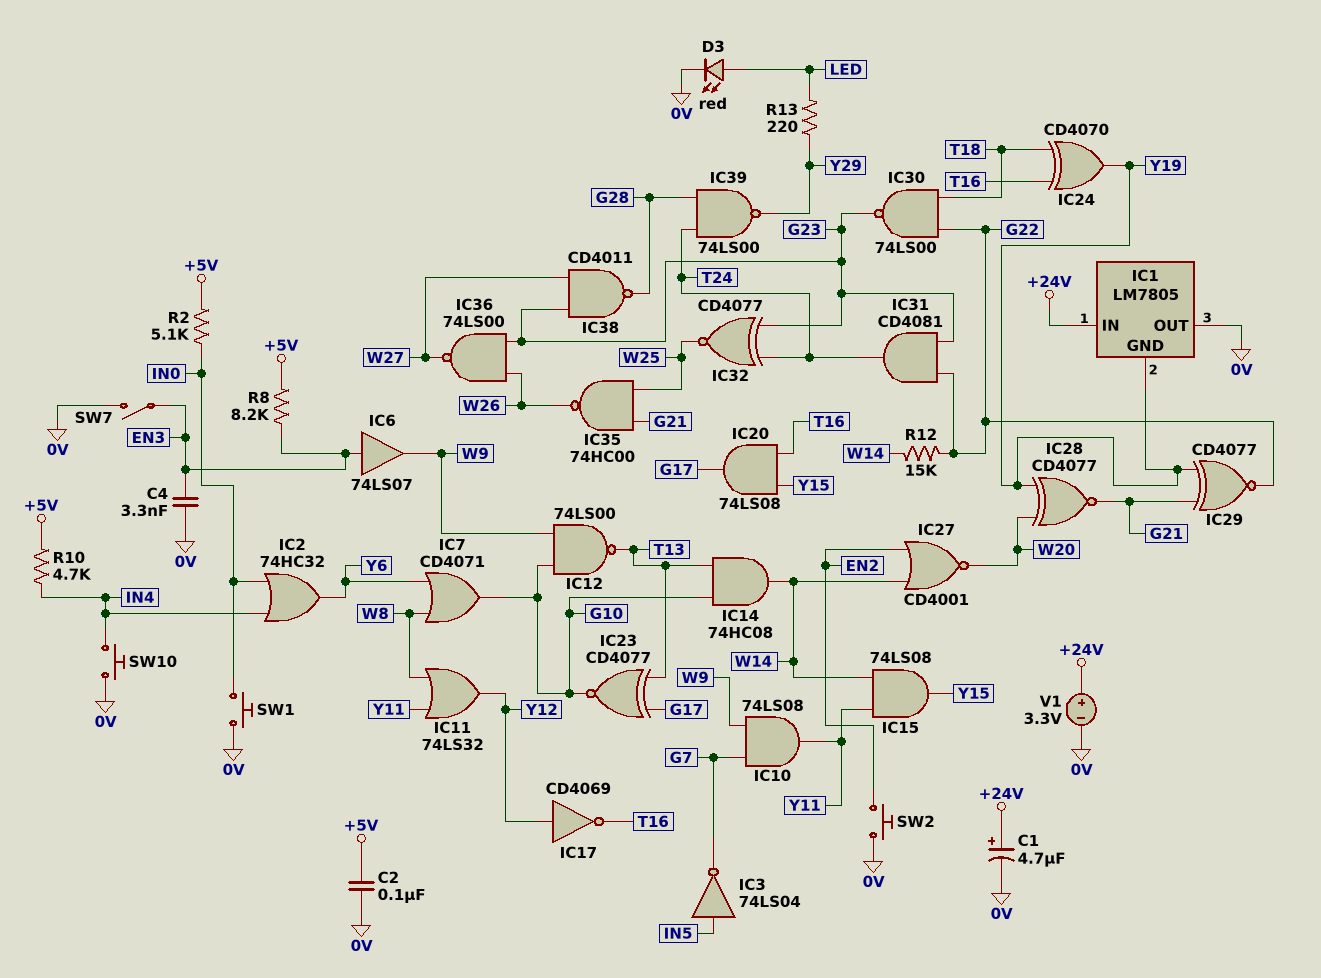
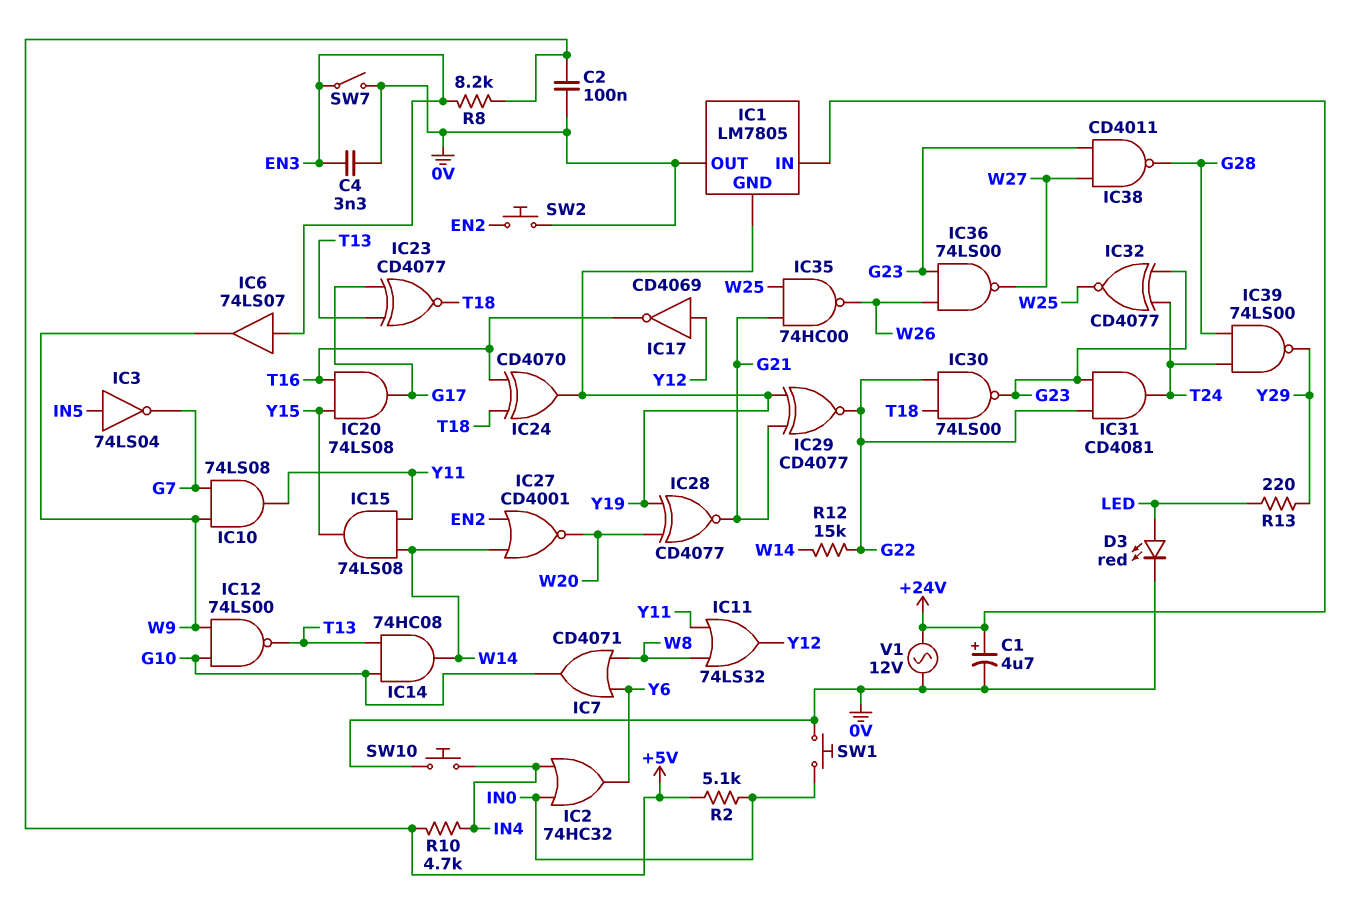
IC23: XNOR CD4077 (in G17, in T13, out G10) -> XNOR CD4077 (in G17, in T13, out T18)
V1: 3.3V (plus +24V, minus 0V) -> AC 12V (+24V, 0V)

